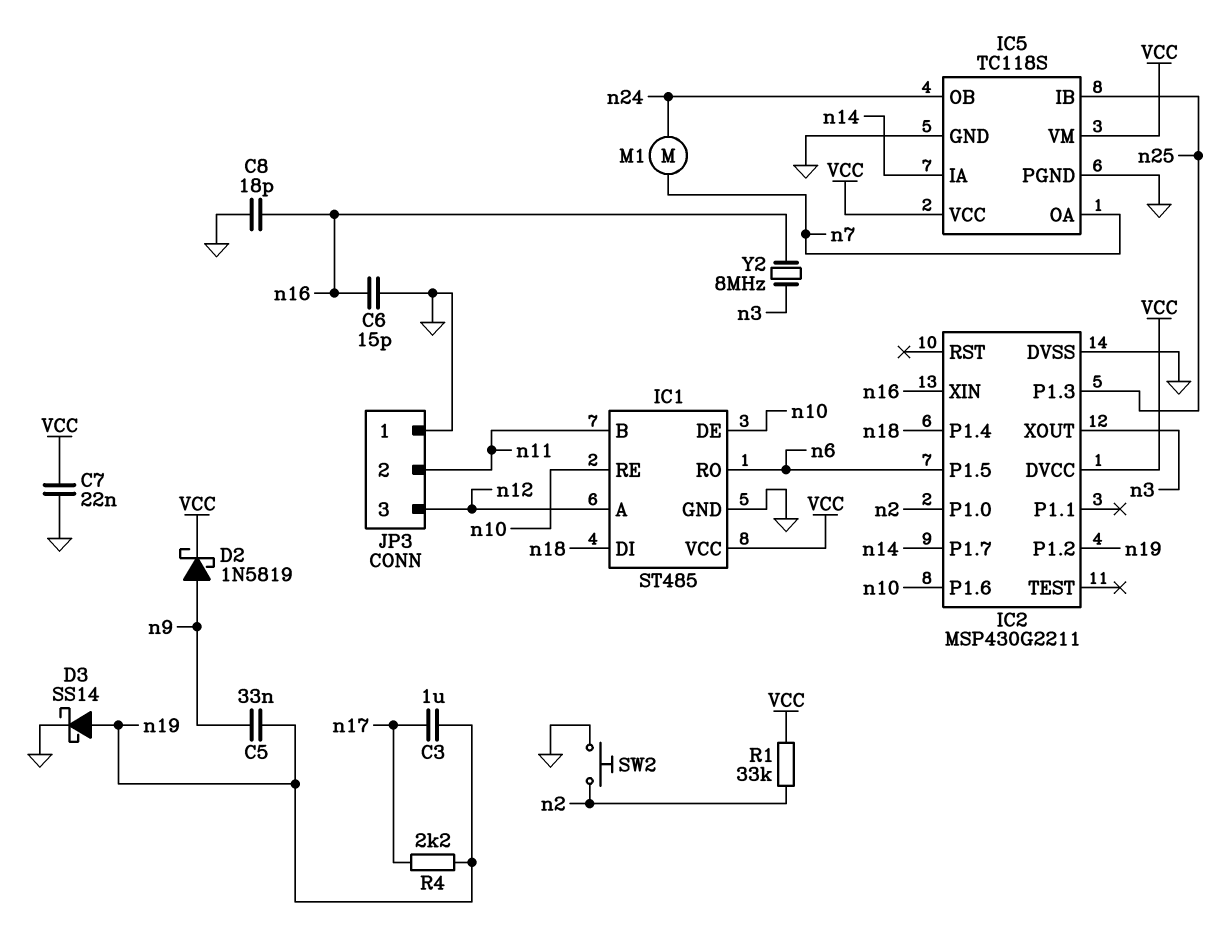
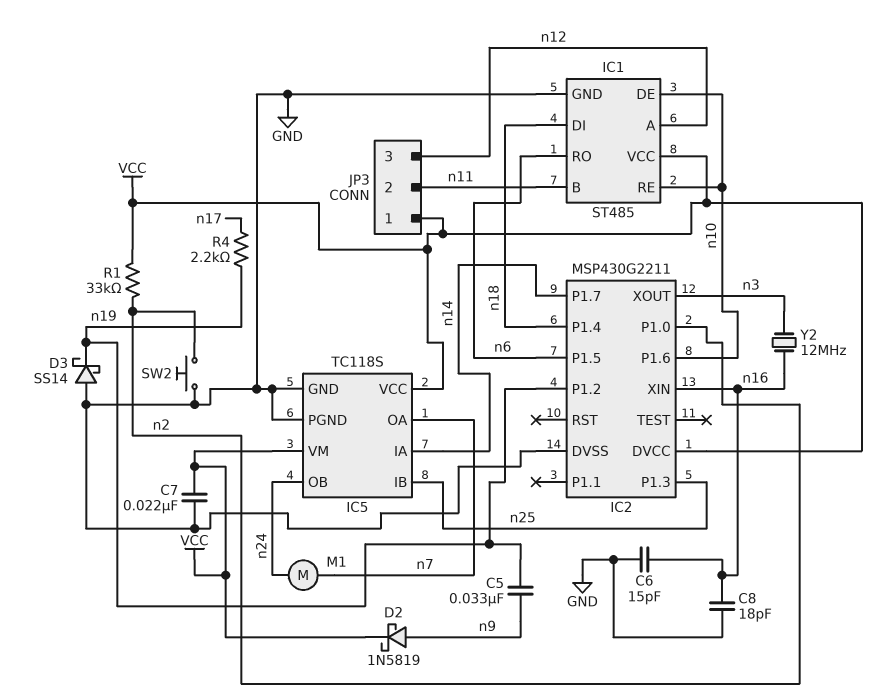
C3: 1uF (n17, n19) -> none
D3: schottky SS14 (A n19, K GND) -> schottky SS14 (A GND, K n19)
JP3 pin 1: GND -> VCC
Y2: 8MHz (n3, n16) -> 12MHz (n3, n16)

